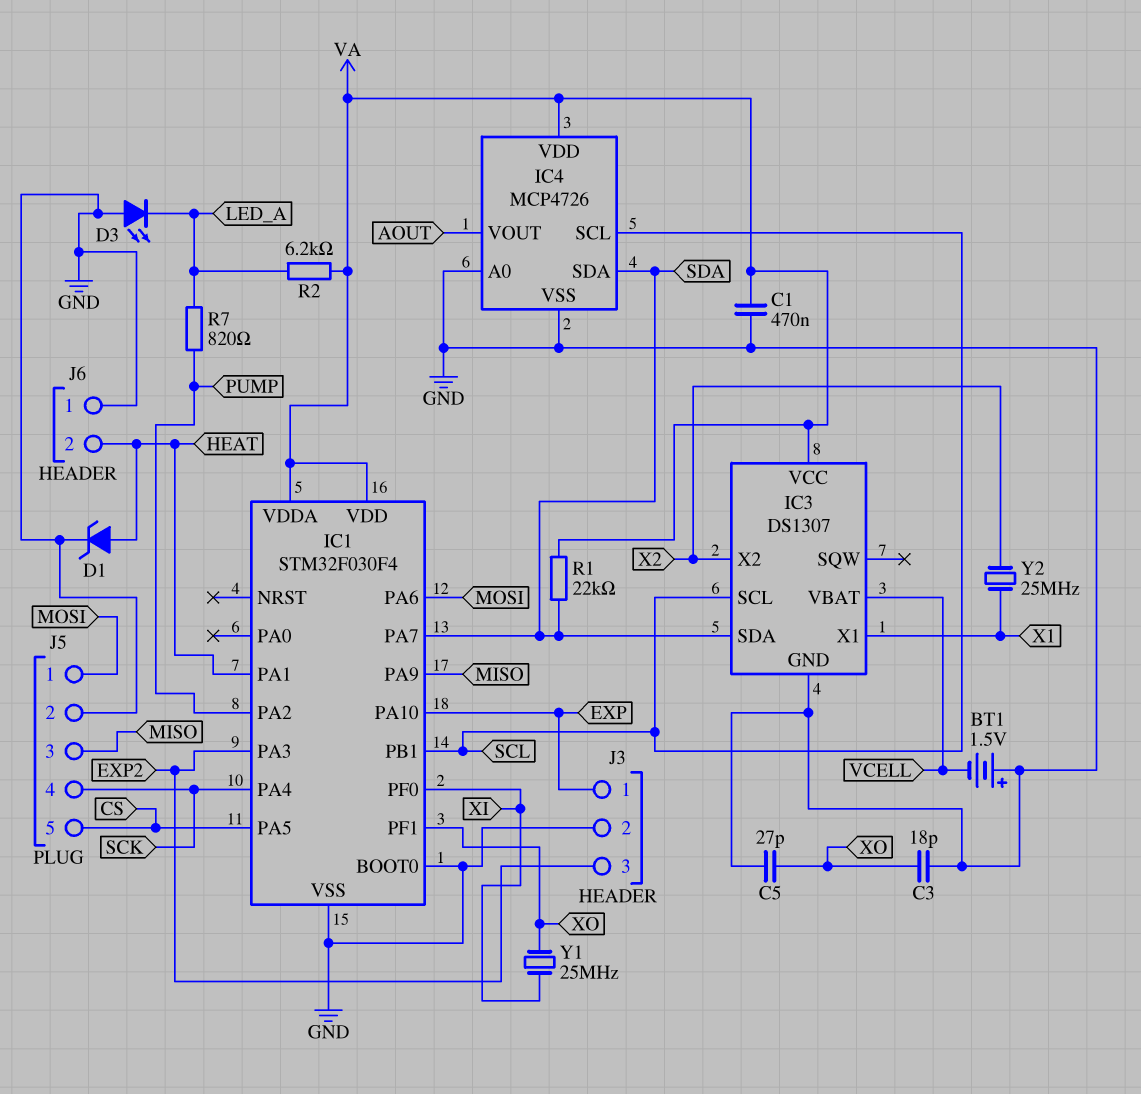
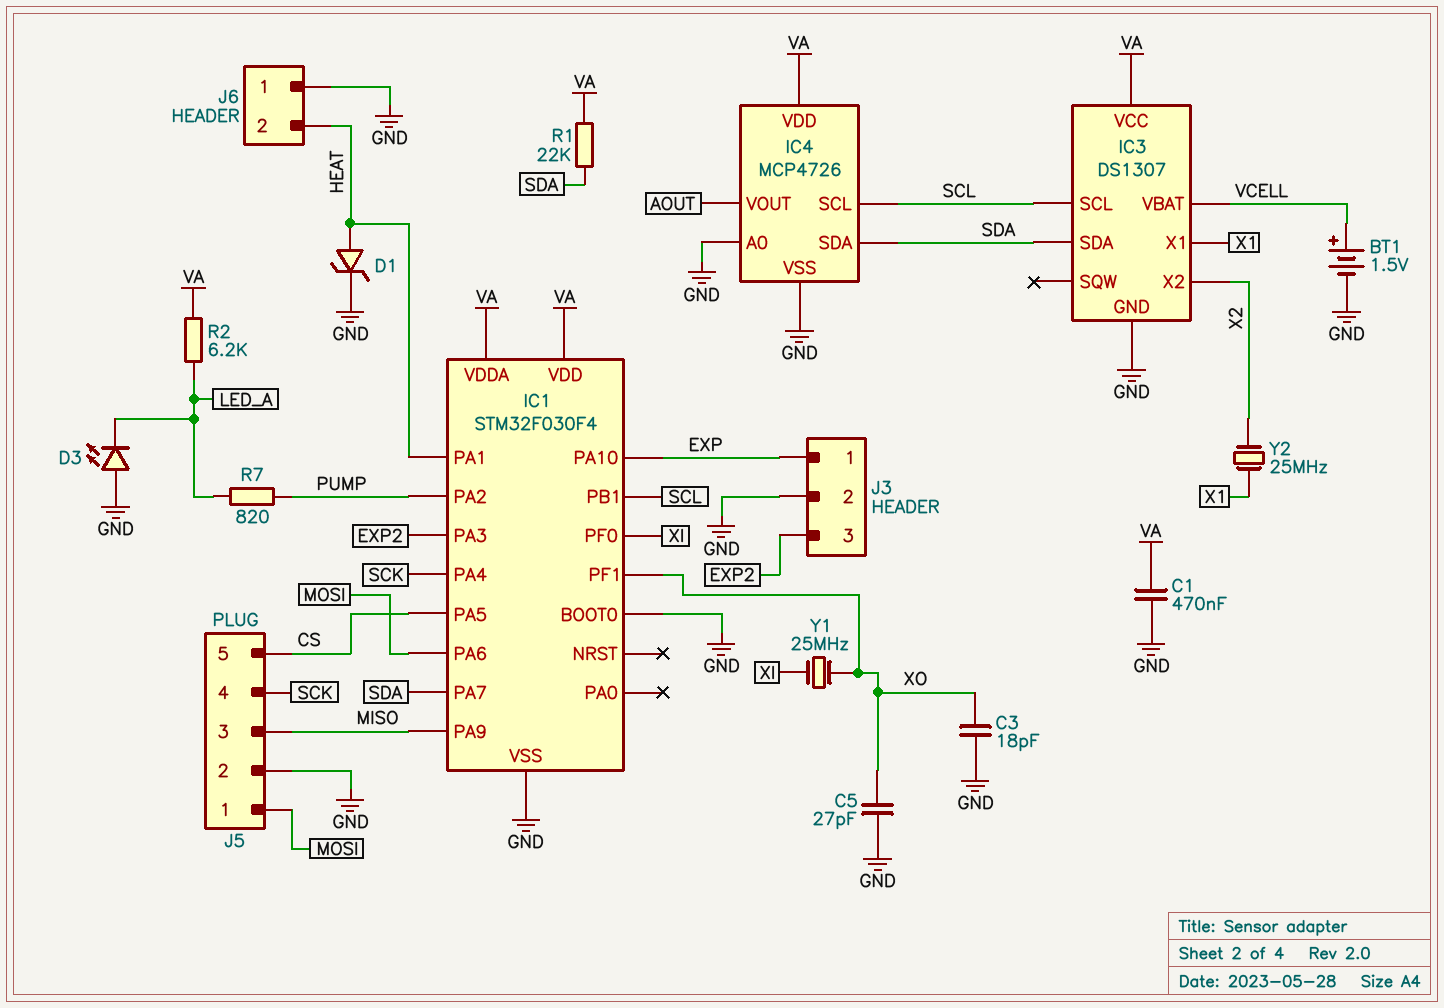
BT1: 1.5V (plus GND, minus VCELL) -> 1.5V (plus VCELL, minus GND)

